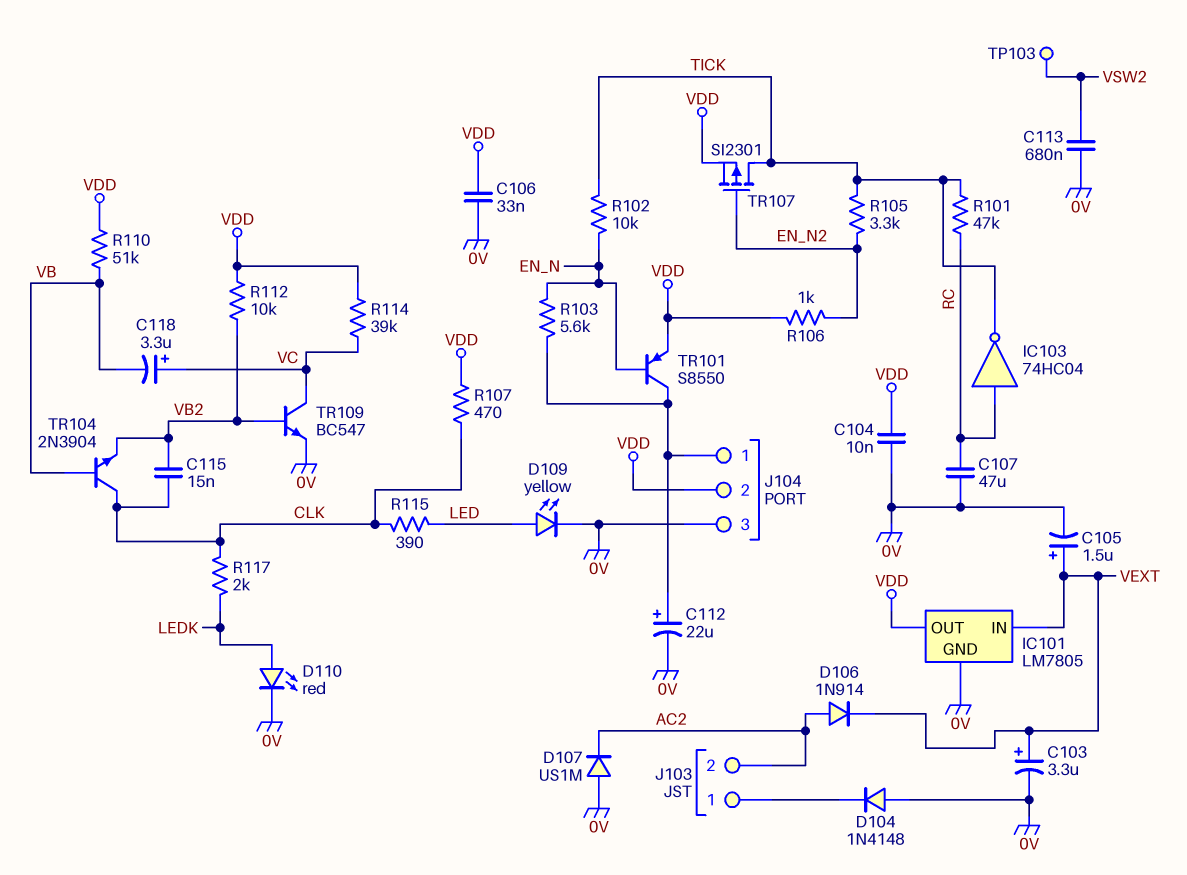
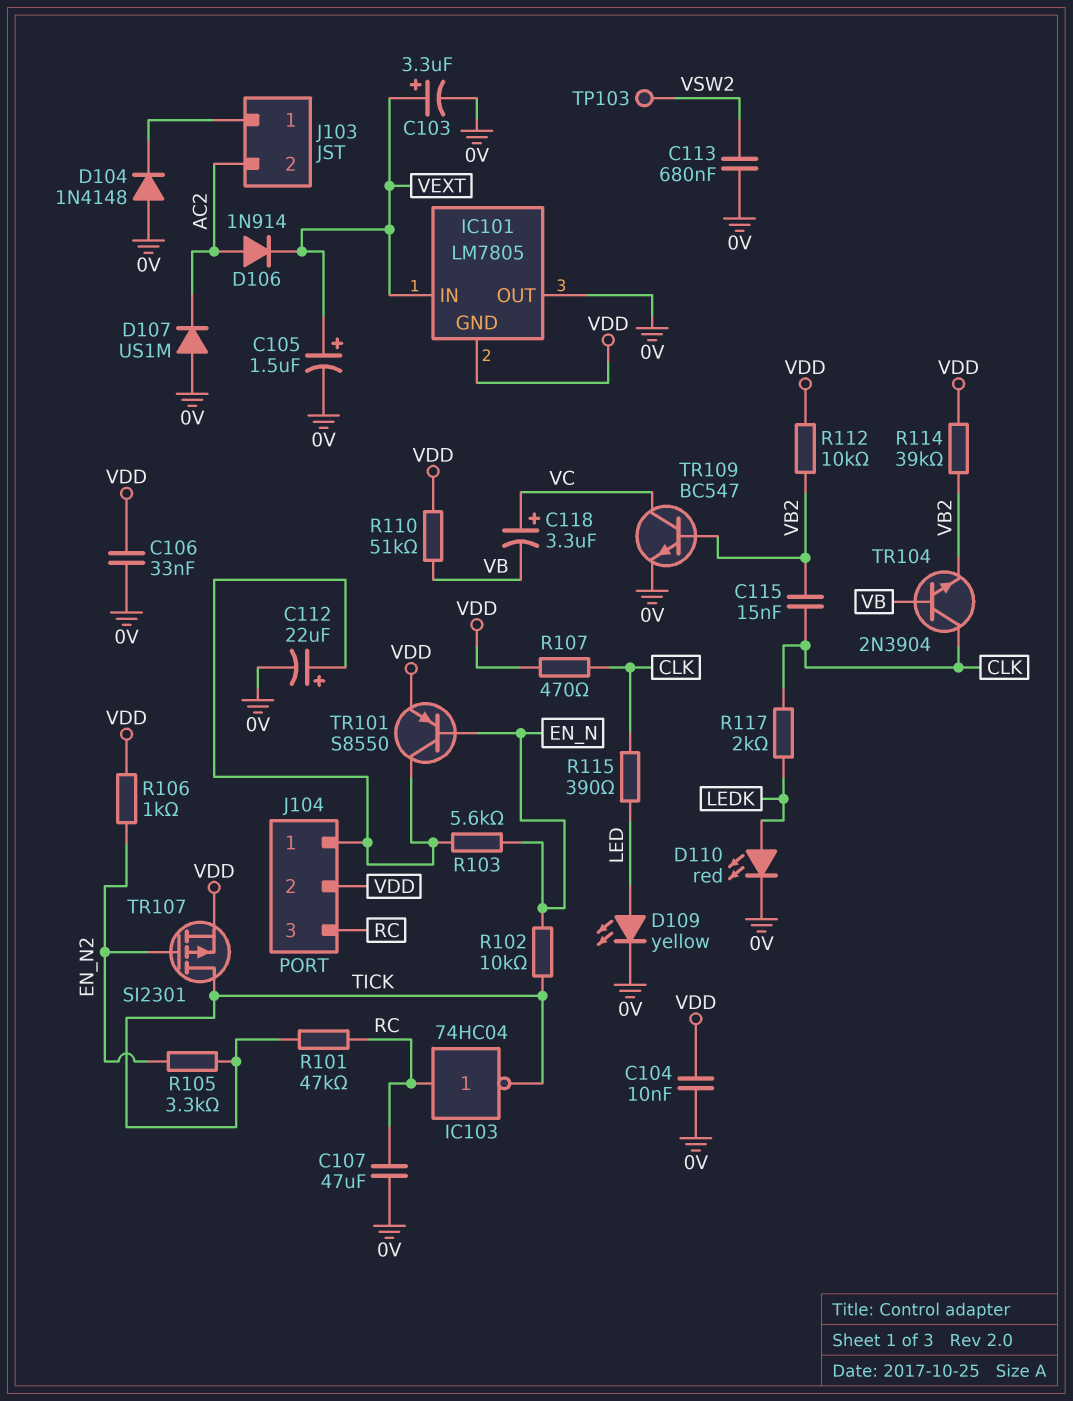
IC101 pin GND: 0V -> VDD
IC101 pin OUT: VDD -> 0V
J104 pin 3: 0V -> RC
R114: 39k (VC, VDD) -> 39k (VB2, VDD)

